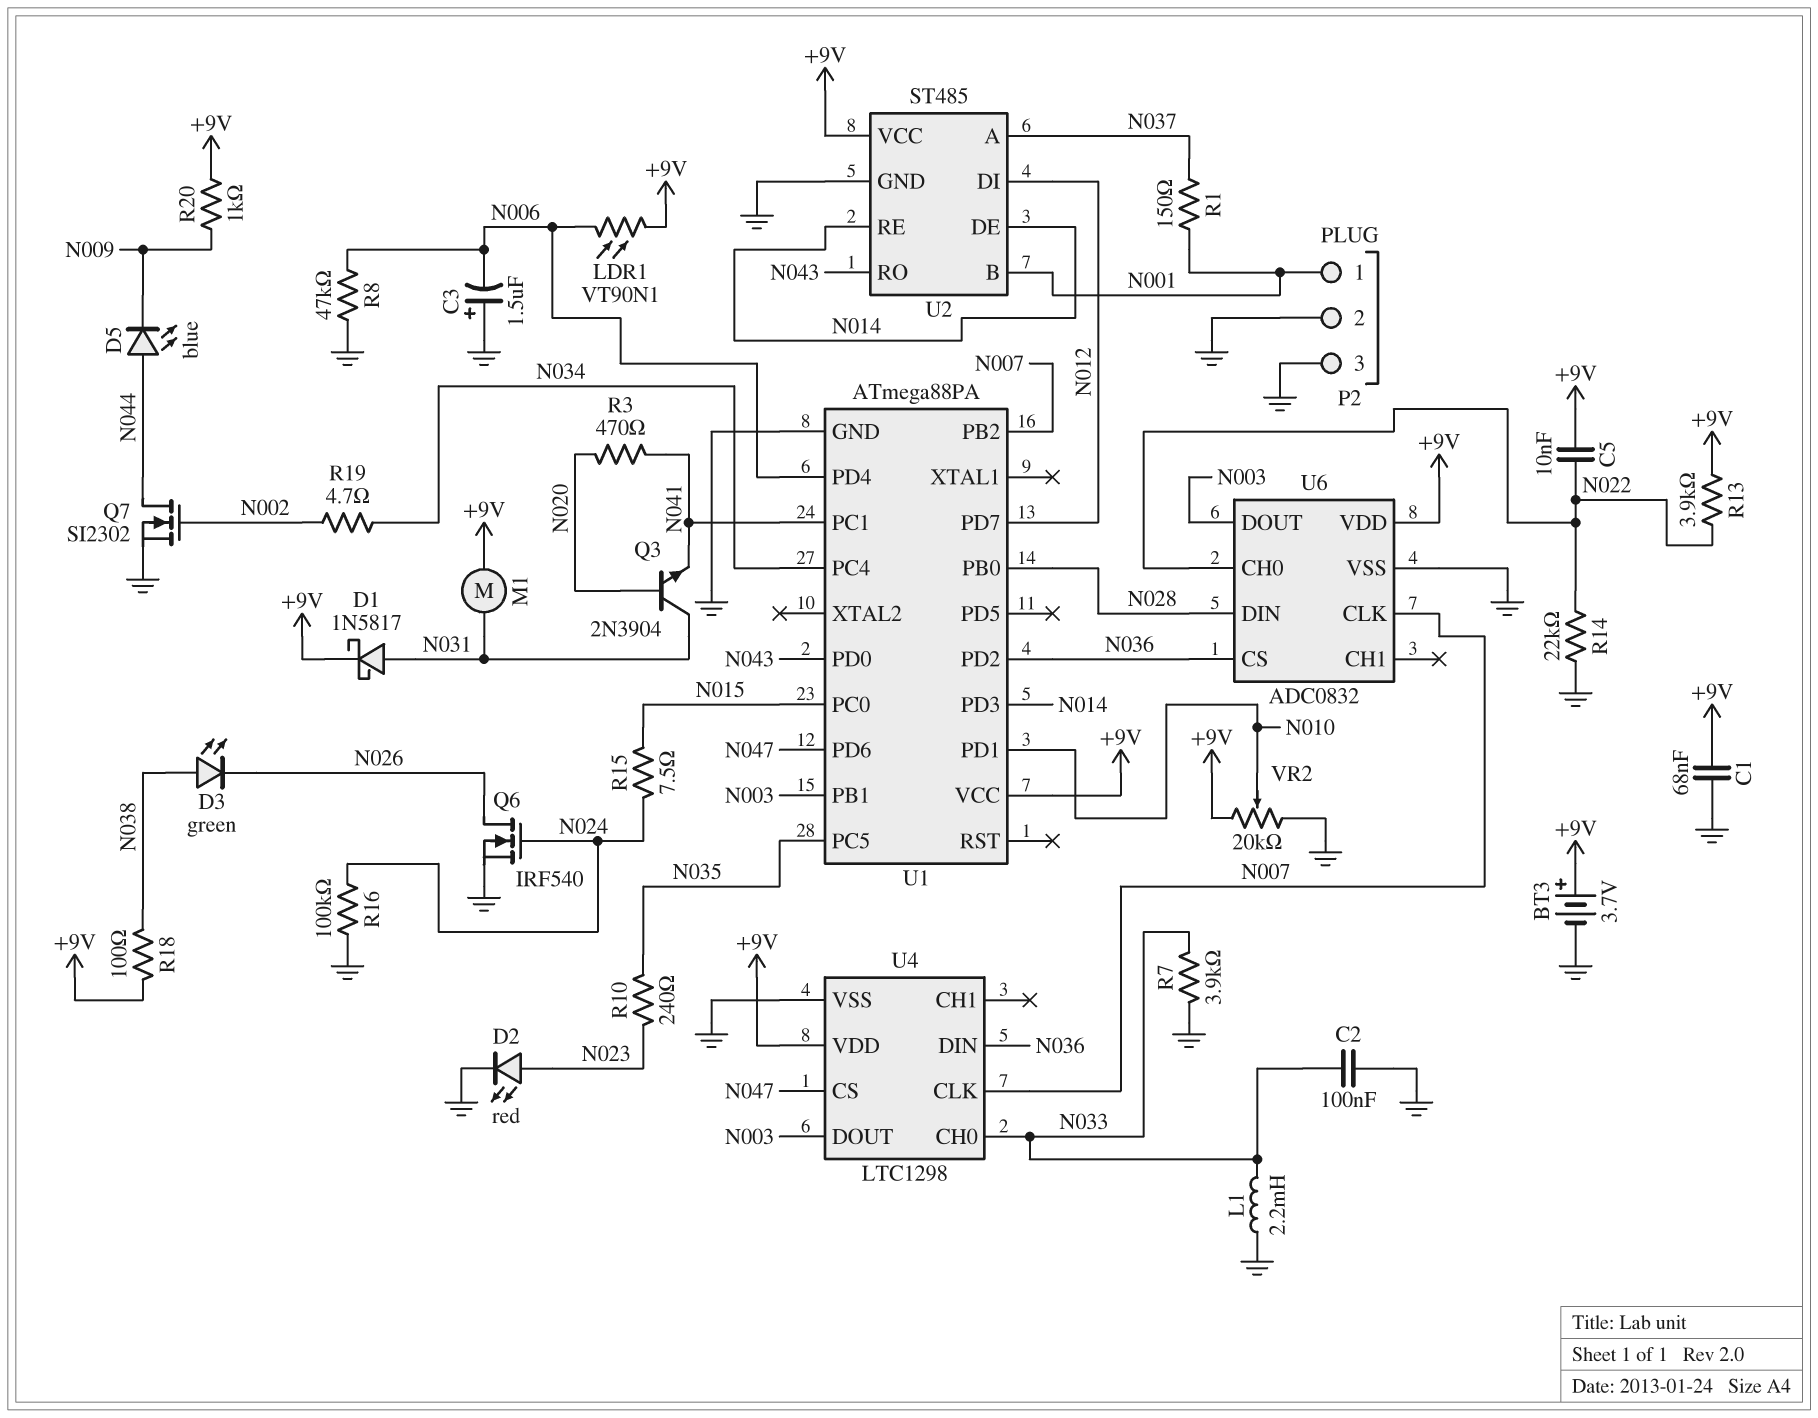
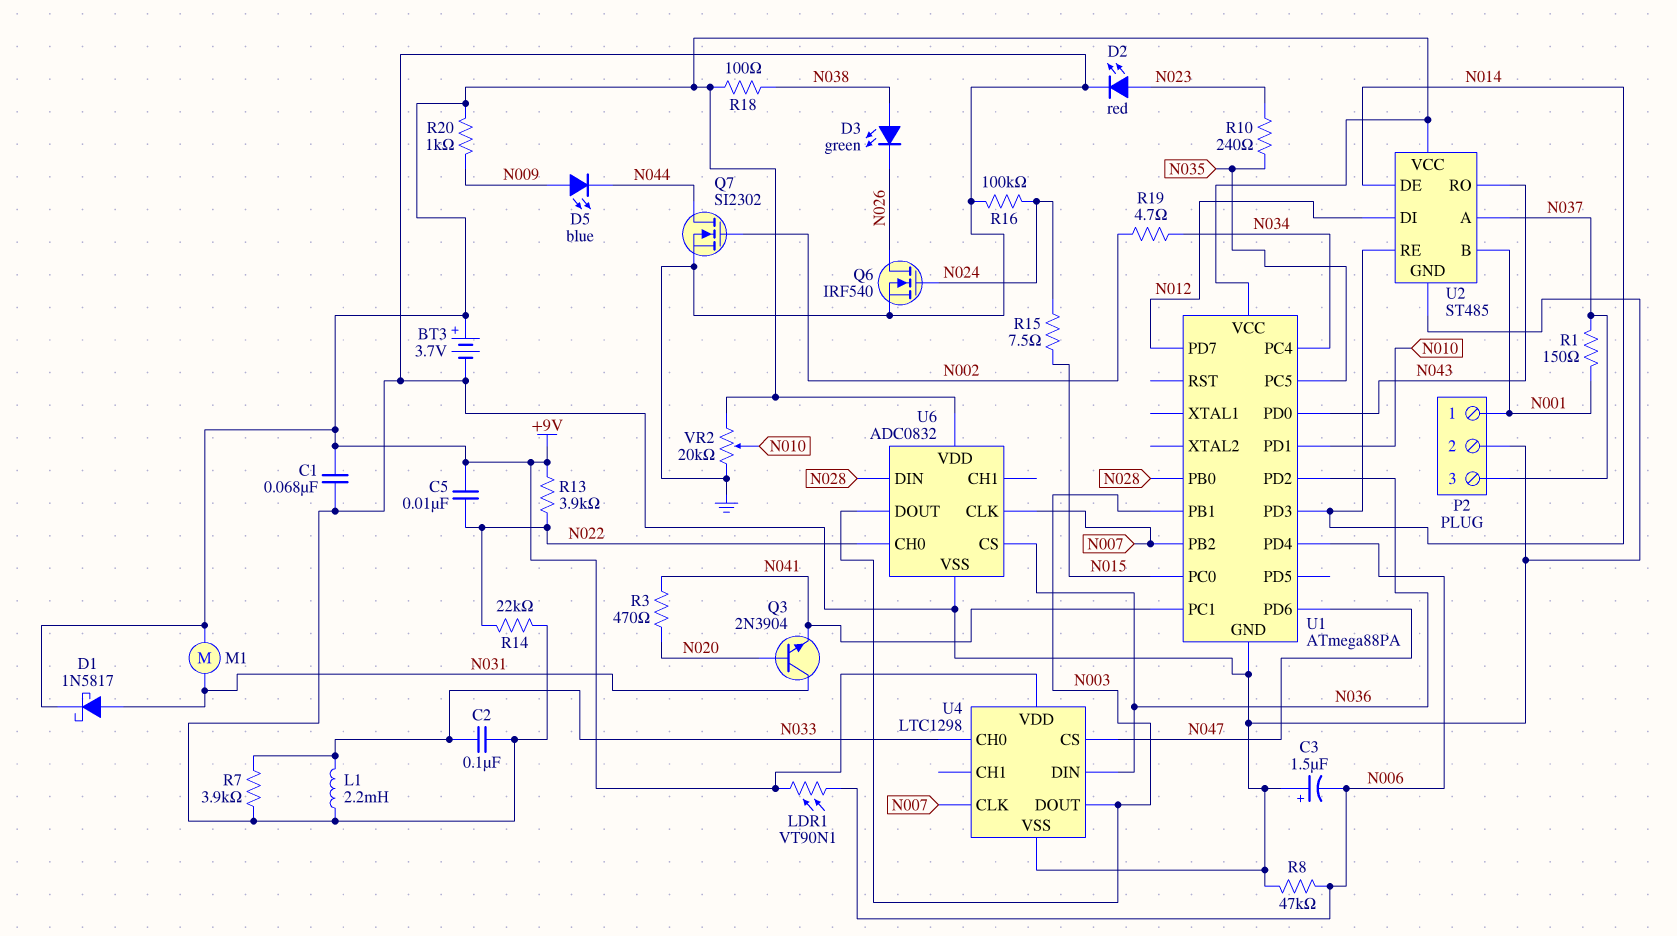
D5: LED blue (A N044, K N009) -> LED blue (A N009, K N044)
P2 pin 3: GND -> N037

